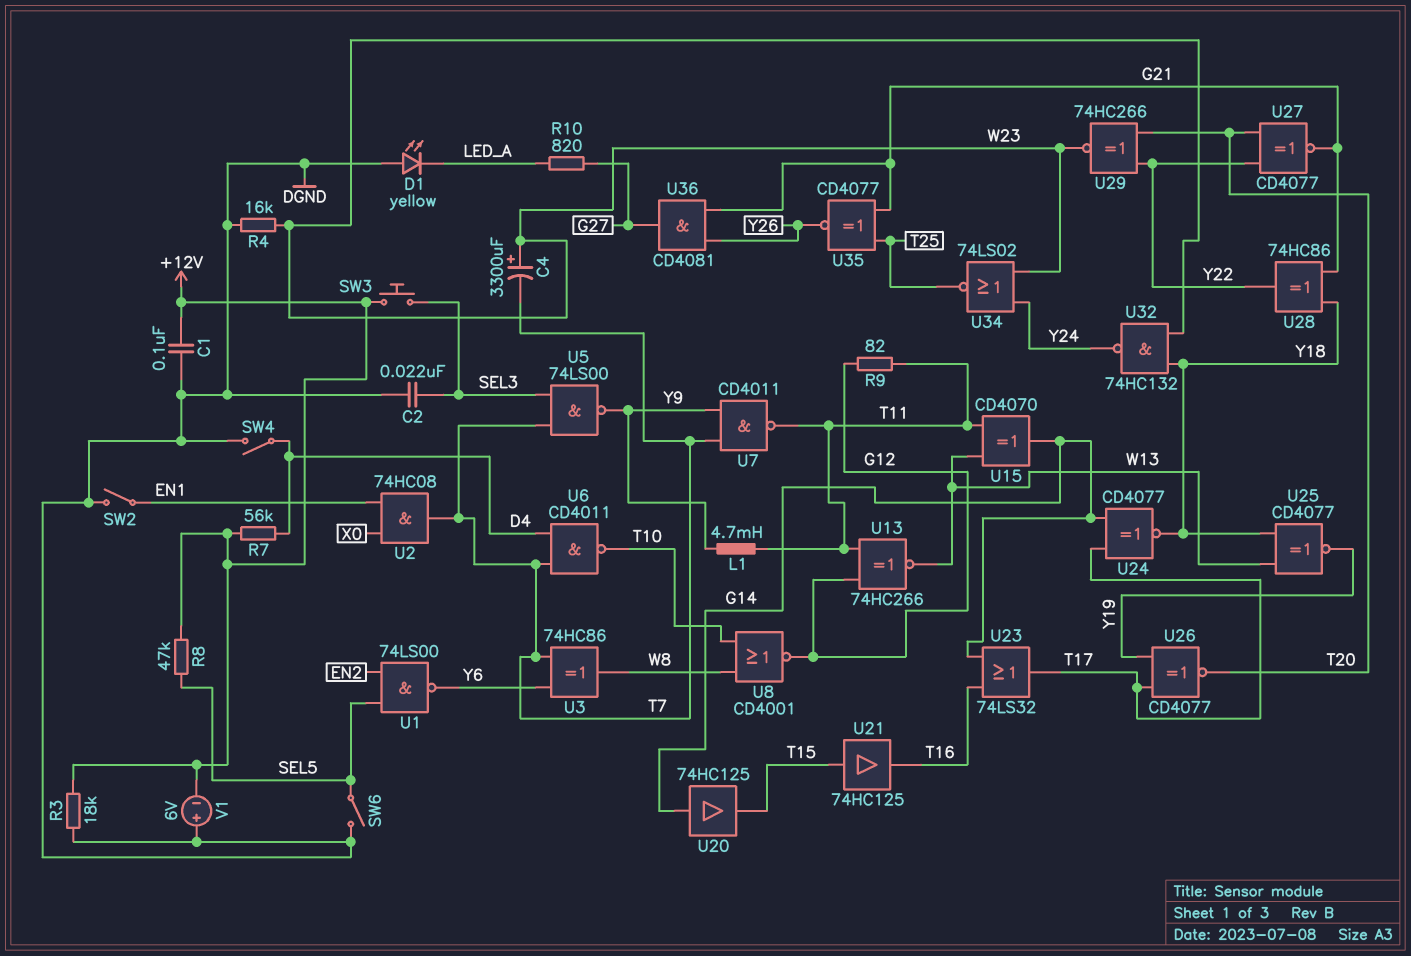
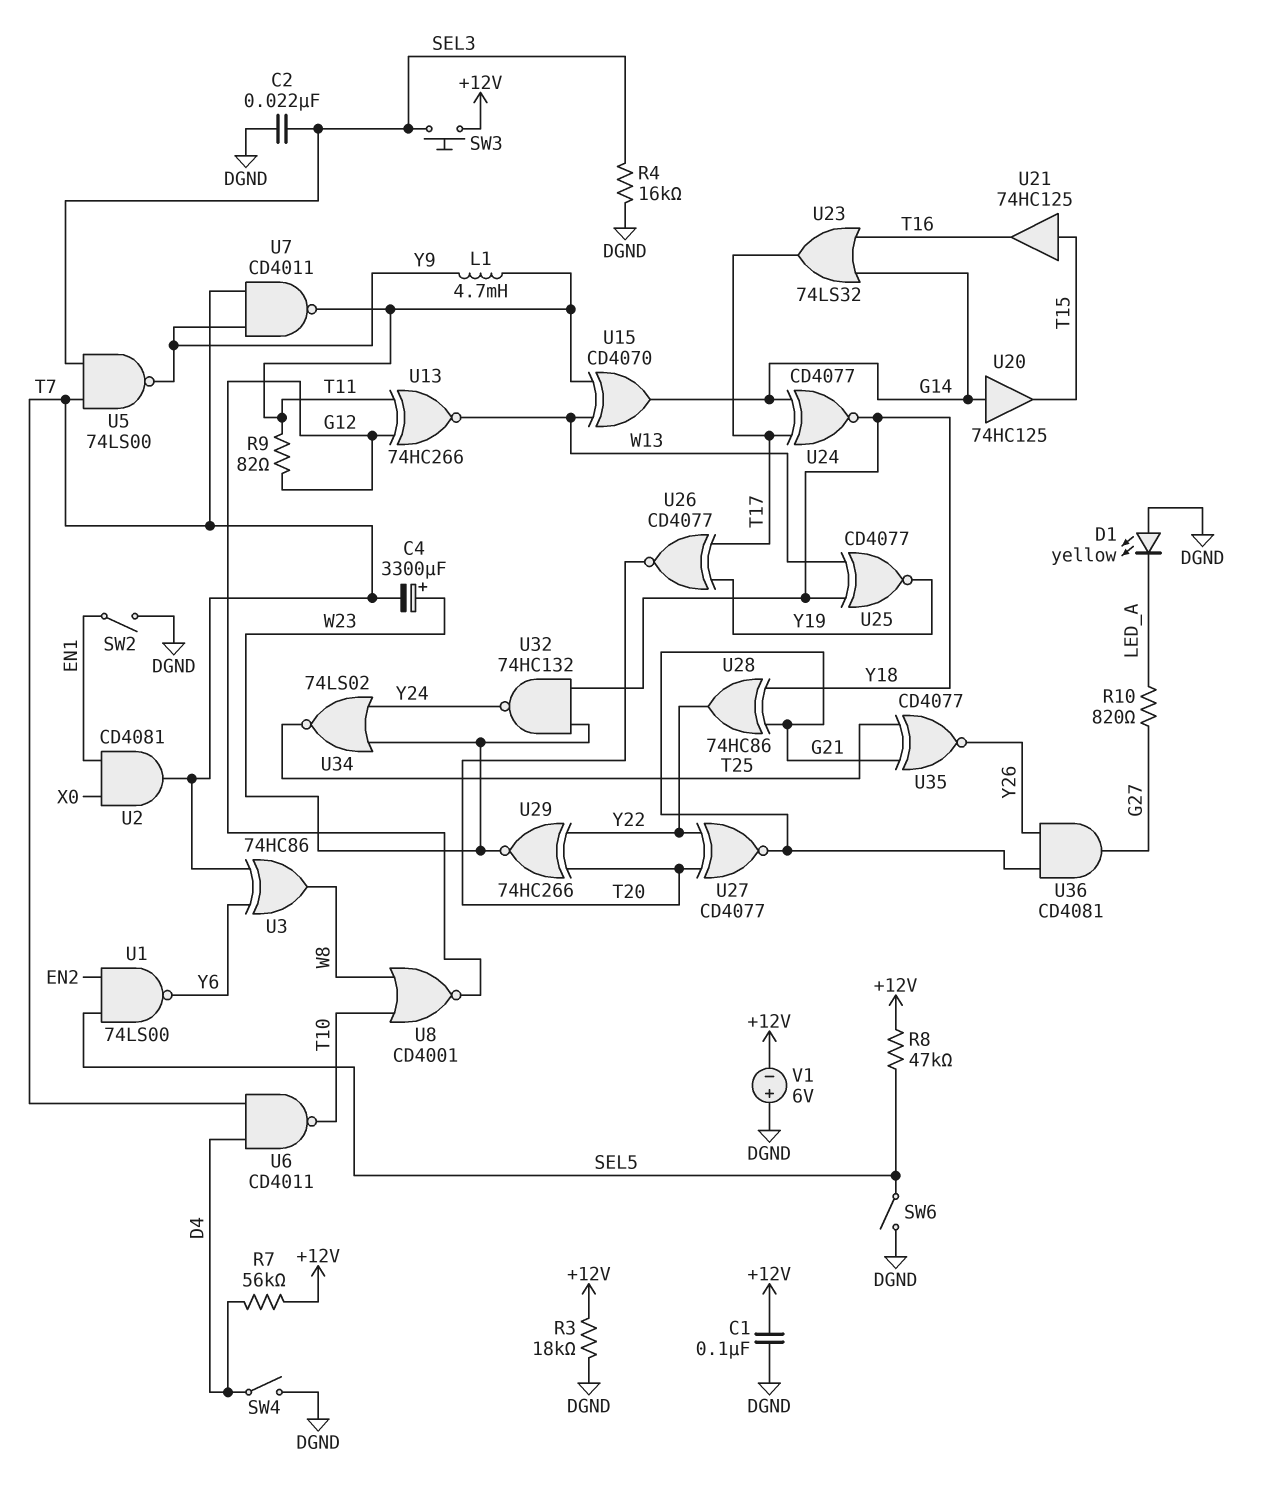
R4: 16k (DGND, W23) -> 16k (DGND, SEL3)
U2: AND 74HC08 (in EN1, in X0, out T7) -> AND CD4081 (in EN1, in X0, out T7)

